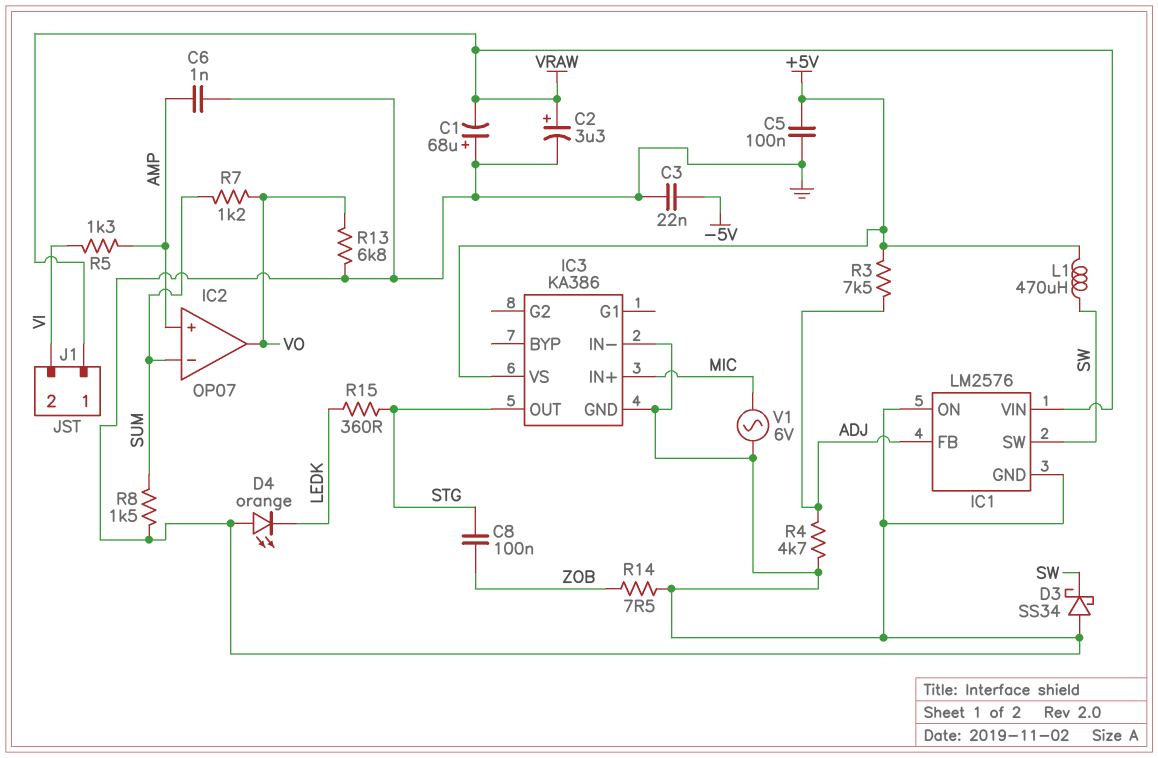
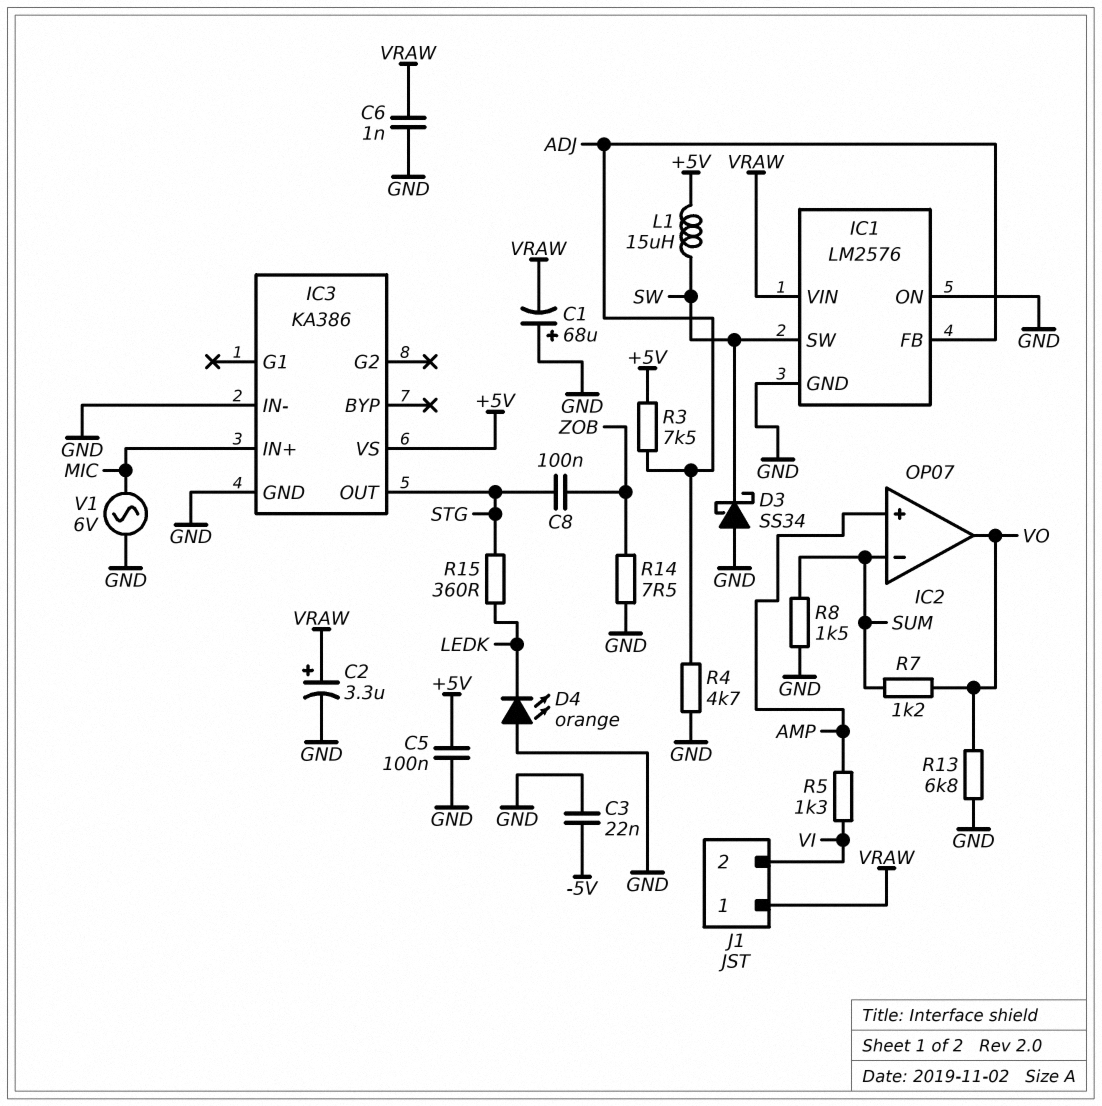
C6: 1nF (AMP, GND) -> 1nF (GND, VRAW)
L1: 470uH (+5V, SW) -> 15uH (+5V, SW)

